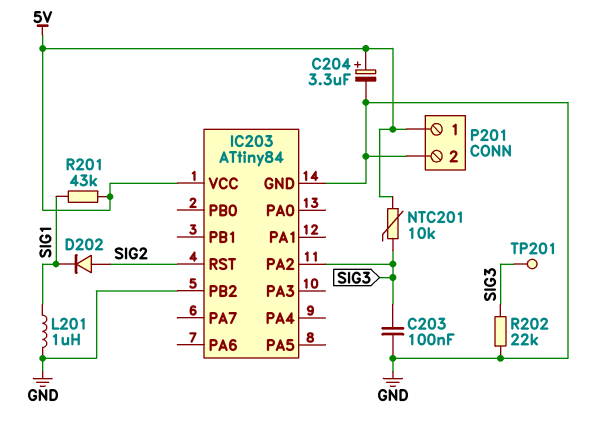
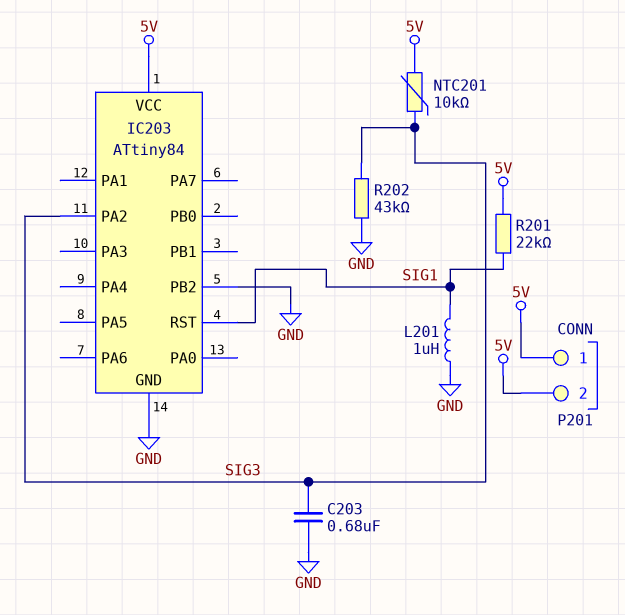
C203: 100nF (GND, SIG3) -> 680nF (GND, SIG3)
C204: 3.3uF (plus 5V, minus GND) -> none
D202: diode (A SIG2, K SIG1) -> none
IC203 pin RST: SIG2 -> SIG1
P201 pin 2: GND -> 5V
R201: 43k (5V, SIG1) -> 22k (5V, SIG1)
R202: 22k (GND, SIG3) -> 43k (GND, SIG3)
TP201: test point (SIG3) -> none

